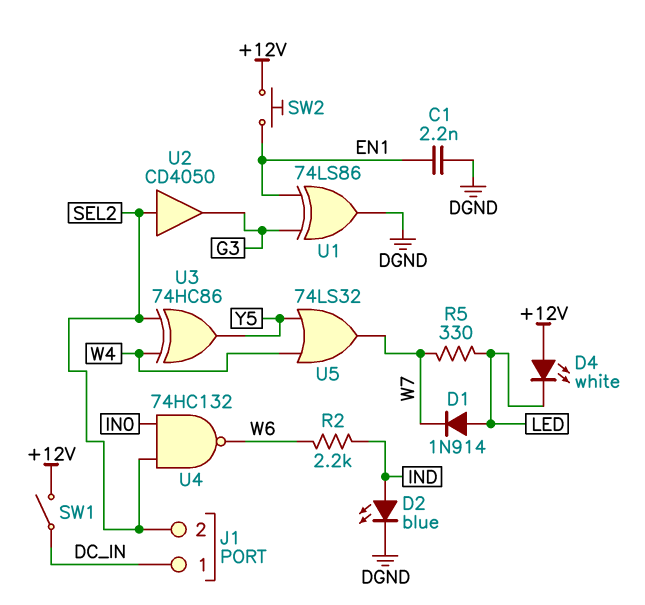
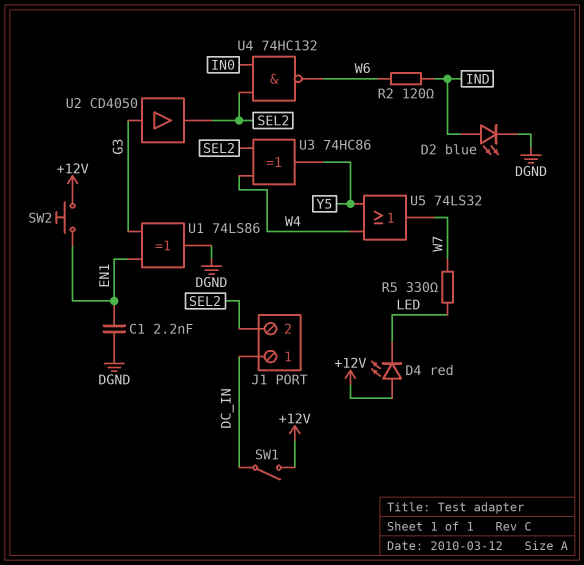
D1: diode 1N914 (A LED, K W7) -> none
D4: LED white (A +12V, K LED) -> LED red (A +12V, K LED)
R2: 2.2k (IND, W6) -> 120 (IND, W6)
U2: buffer CD4050 (in SEL2, out G3) -> buffer CD4050 (in G3, out SEL2)

